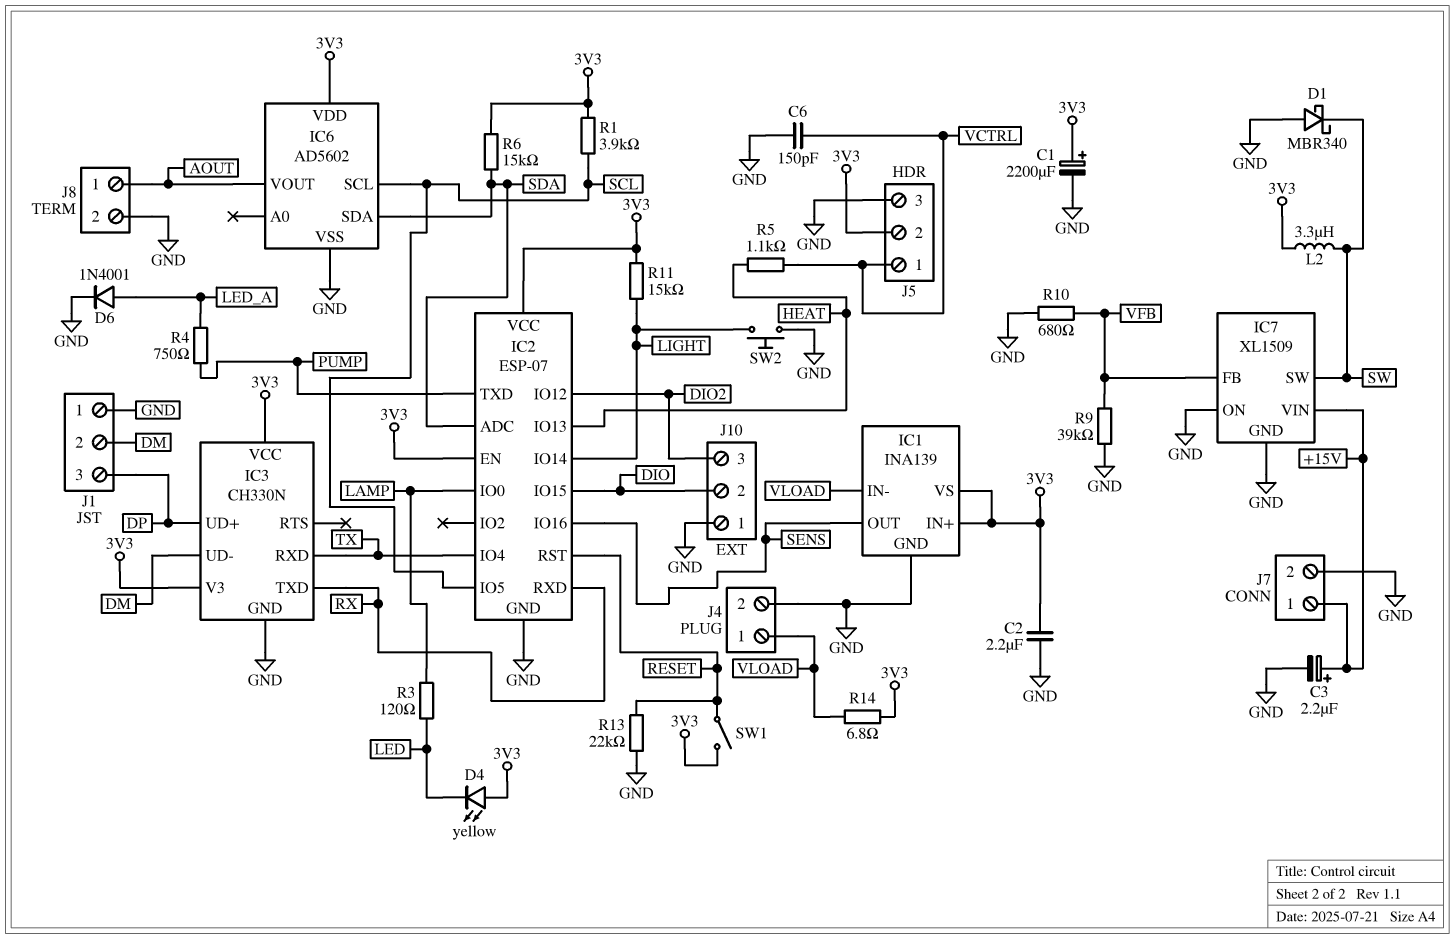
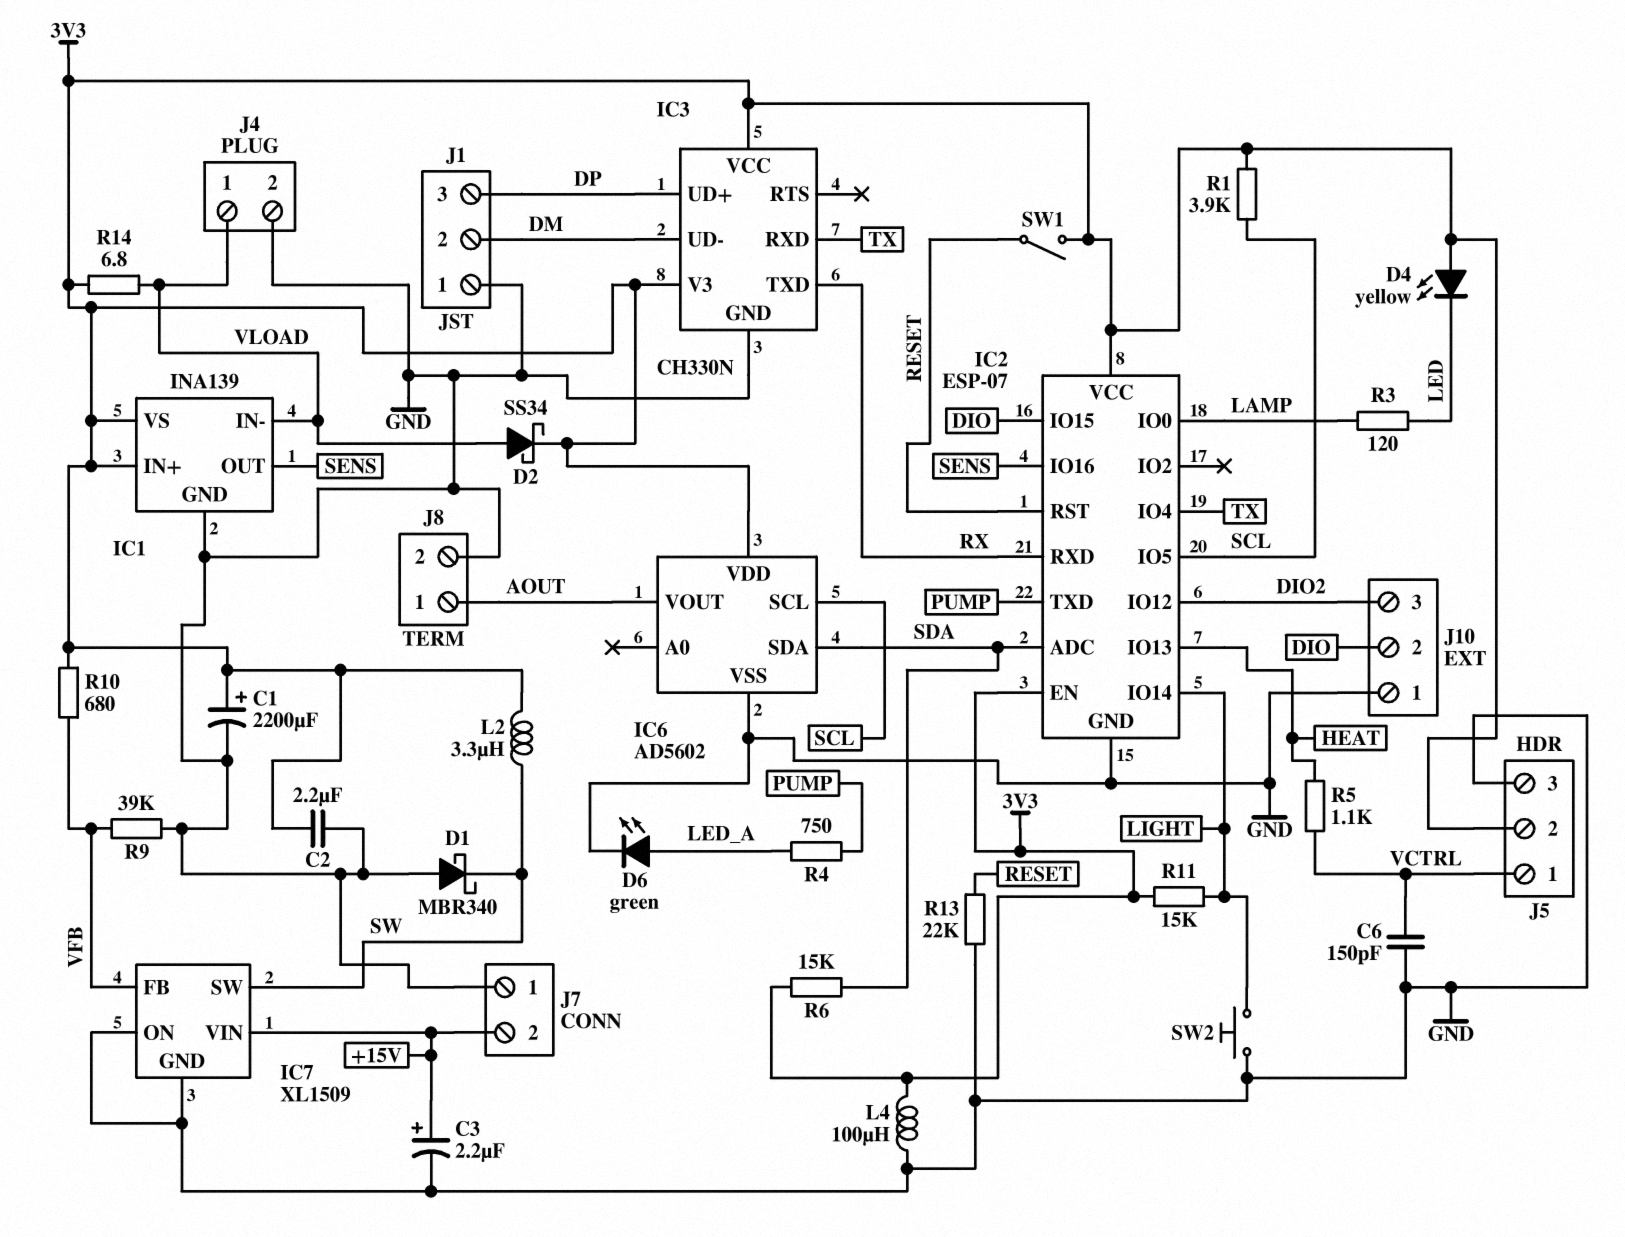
D2: none -> schottky SS34 (A VLOAD, K 3V3)
D6: diode 1N4001 (A LED_A, K GND) -> LED green (A LED_A, K GND)
J7 pin 1: +15V -> GND
J7 pin 2: GND -> +15V
L4: none -> 100uH (3V3, GND)
R10: 680 (GND, VFB) -> 680 (3V3, VFB)

